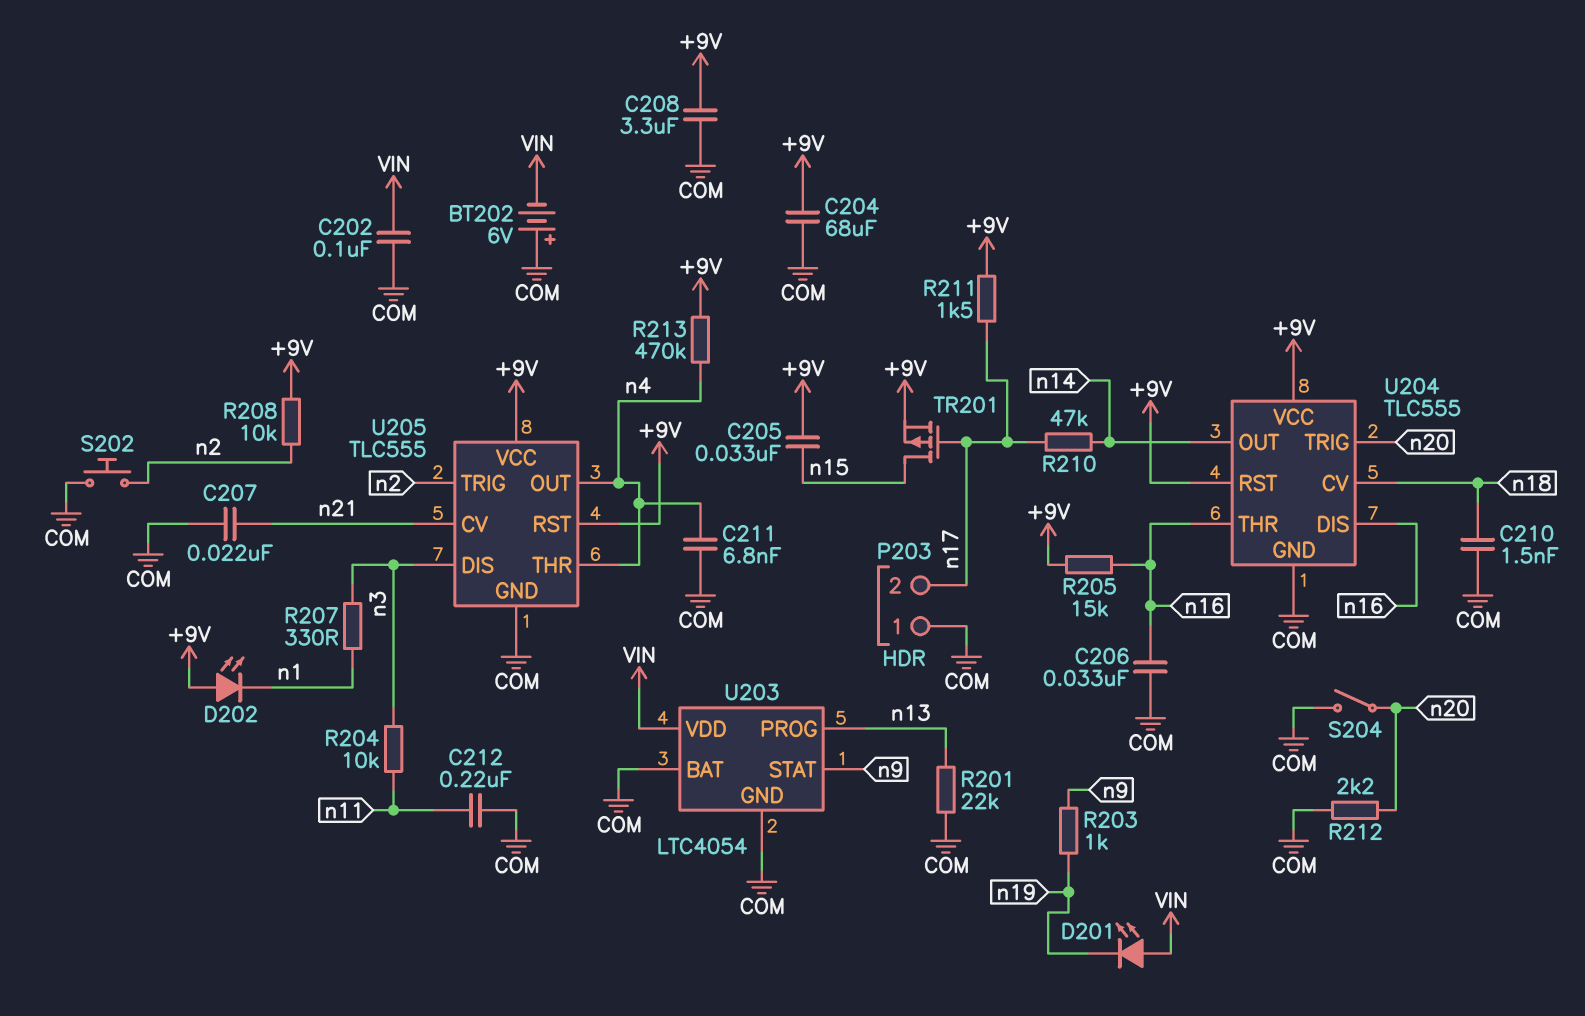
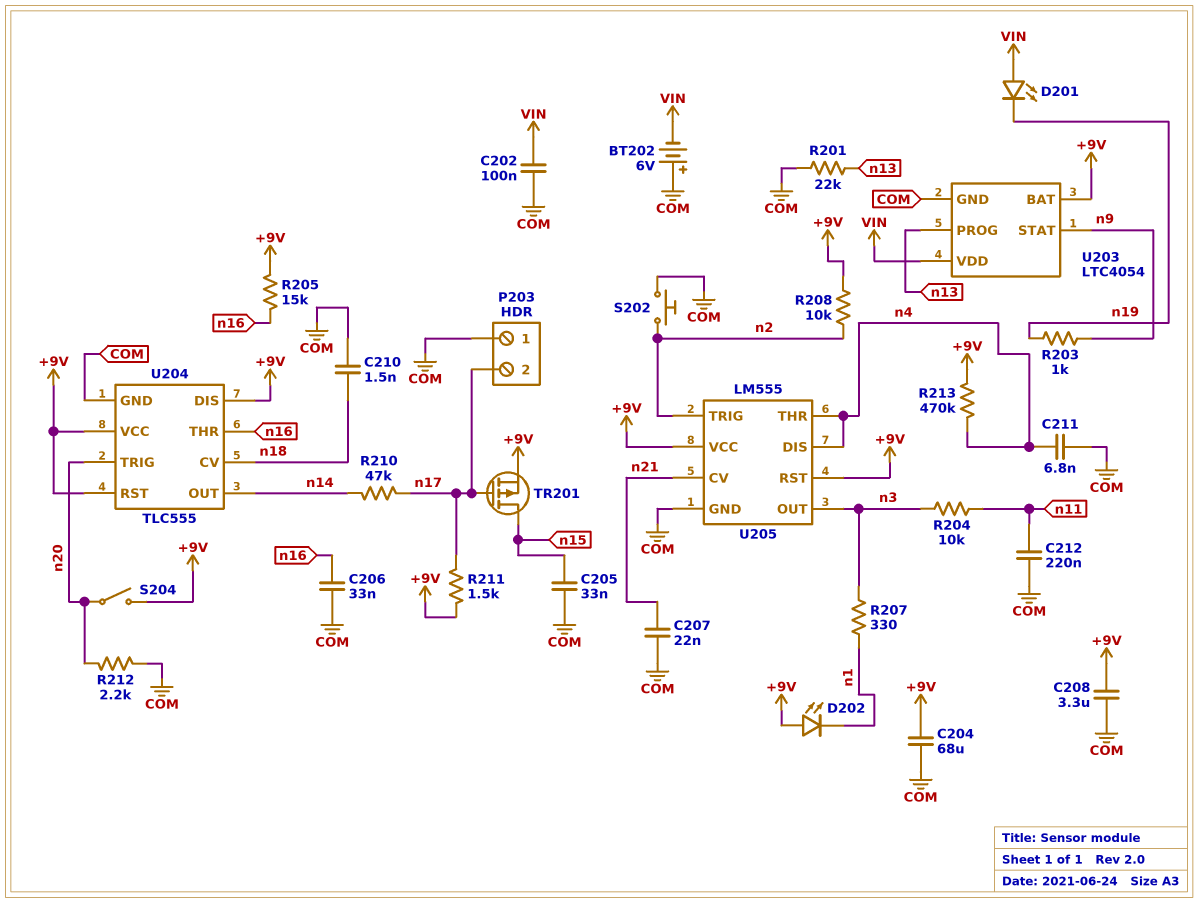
C205: 33nF (+9V, n15) -> 33nF (COM, n15)
S204: switch (COM, n20) -> switch (+9V, n20)
U203 pin BAT: COM -> +9V
U204 pin DIS: n16 -> +9V
U205: TLC555 -> LM555
U205 pin DIS: n3 -> n4
U205 pin OUT: n4 -> n3

